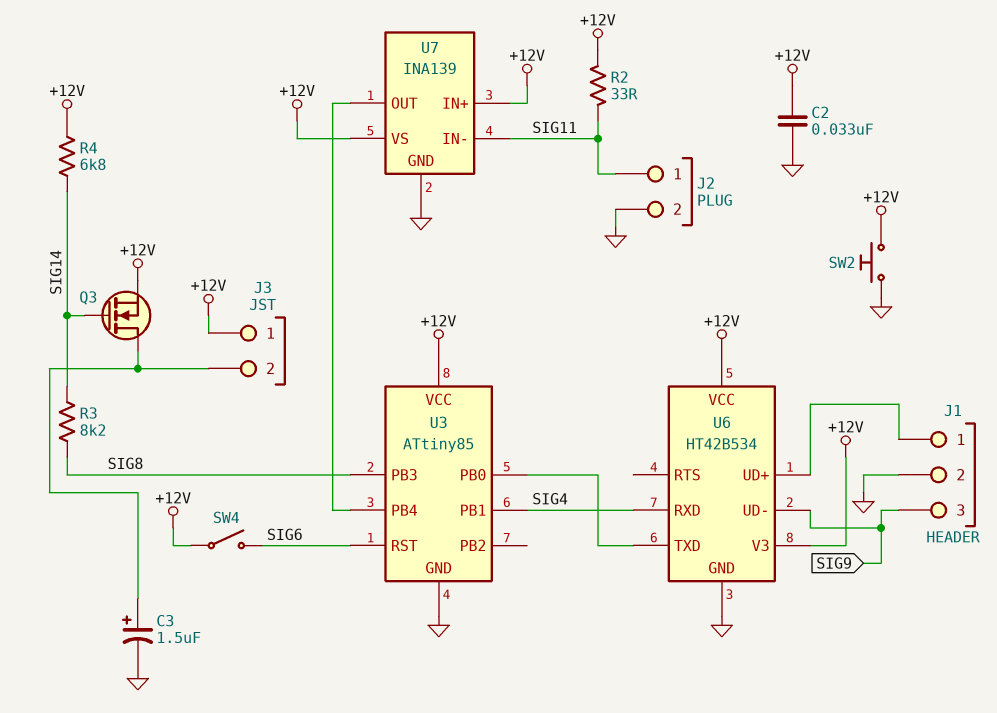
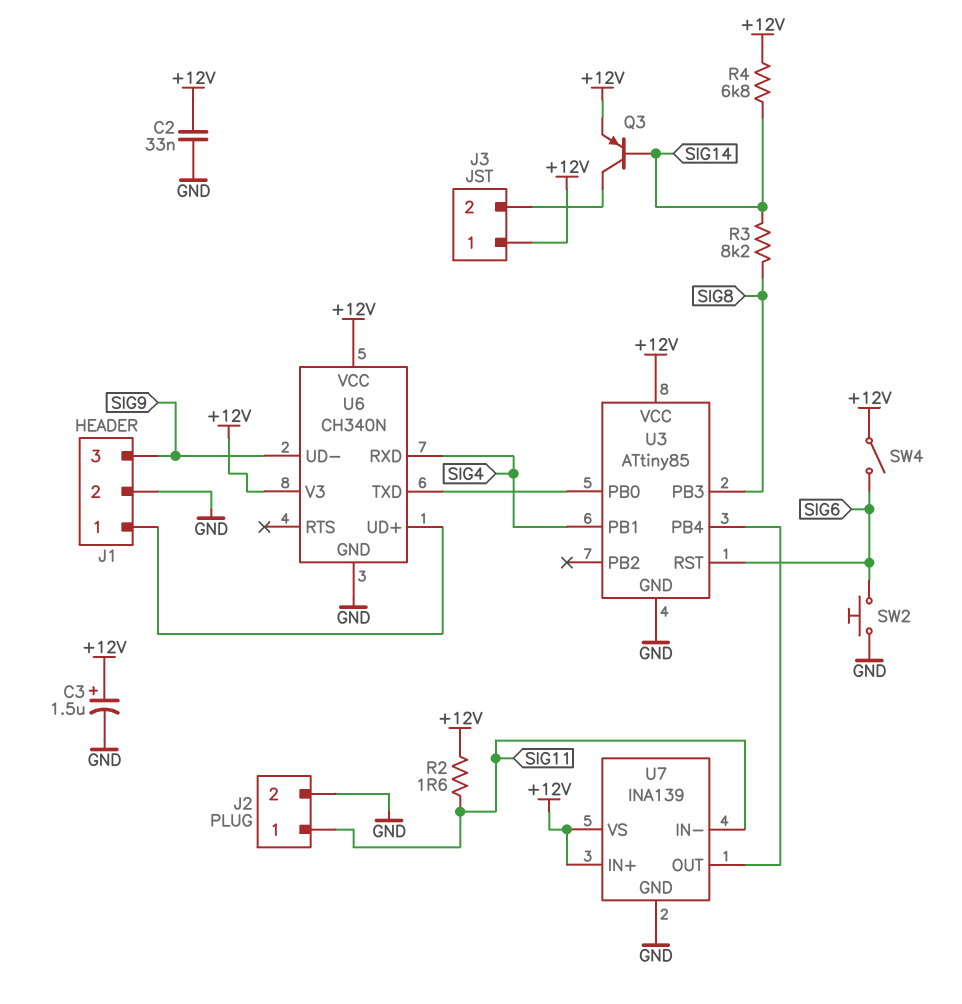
C3: 1.5uF (plus J3/2, minus GND) -> 1.5uF (plus +12V, minus GND)
Q3: NMOS (G SIG14, D J3/2, S +12V) -> PNP (B SIG14, C J3/2, E +12V)
R2: 33 (+12V, SIG11) -> 1.6 (+12V, SIG11)
SW2: button (+12V, GND) -> button (GND, SIG6)
U6: HT42B534 -> CH340N

